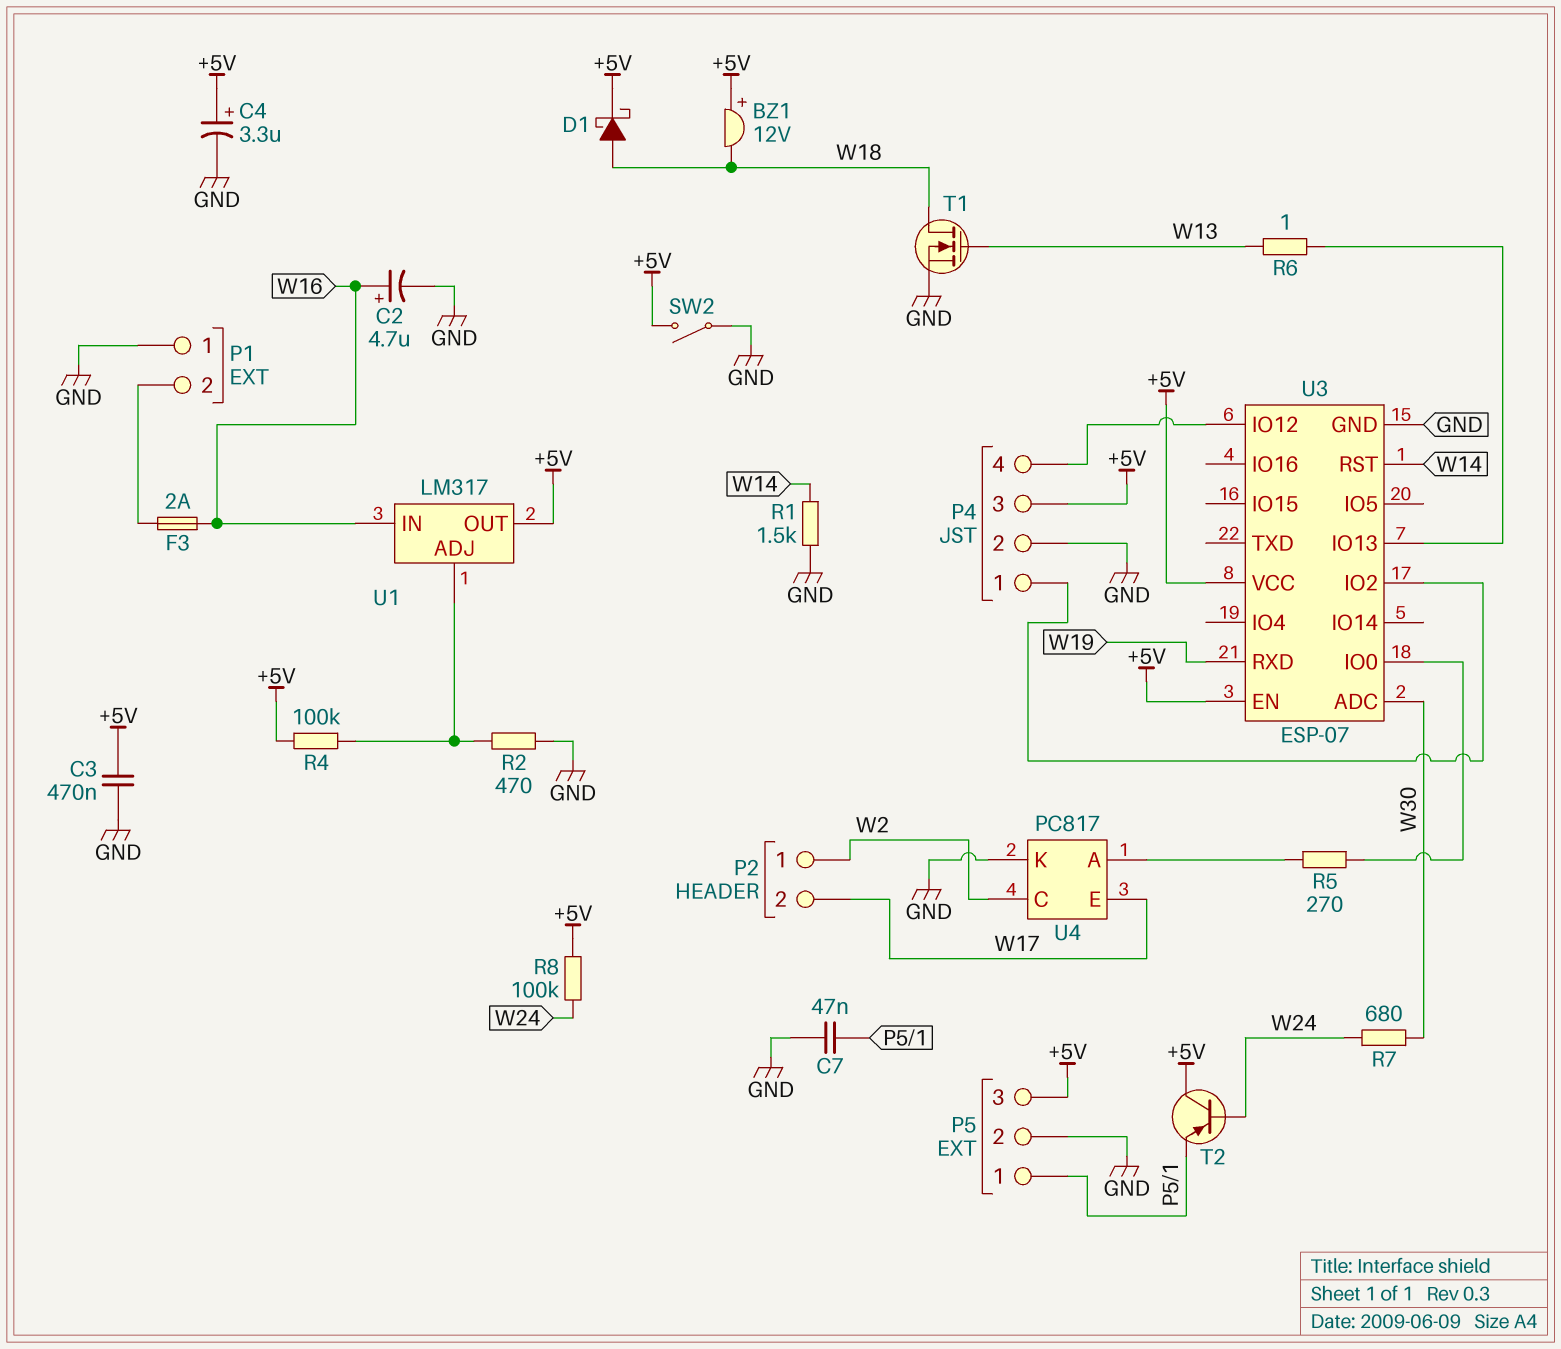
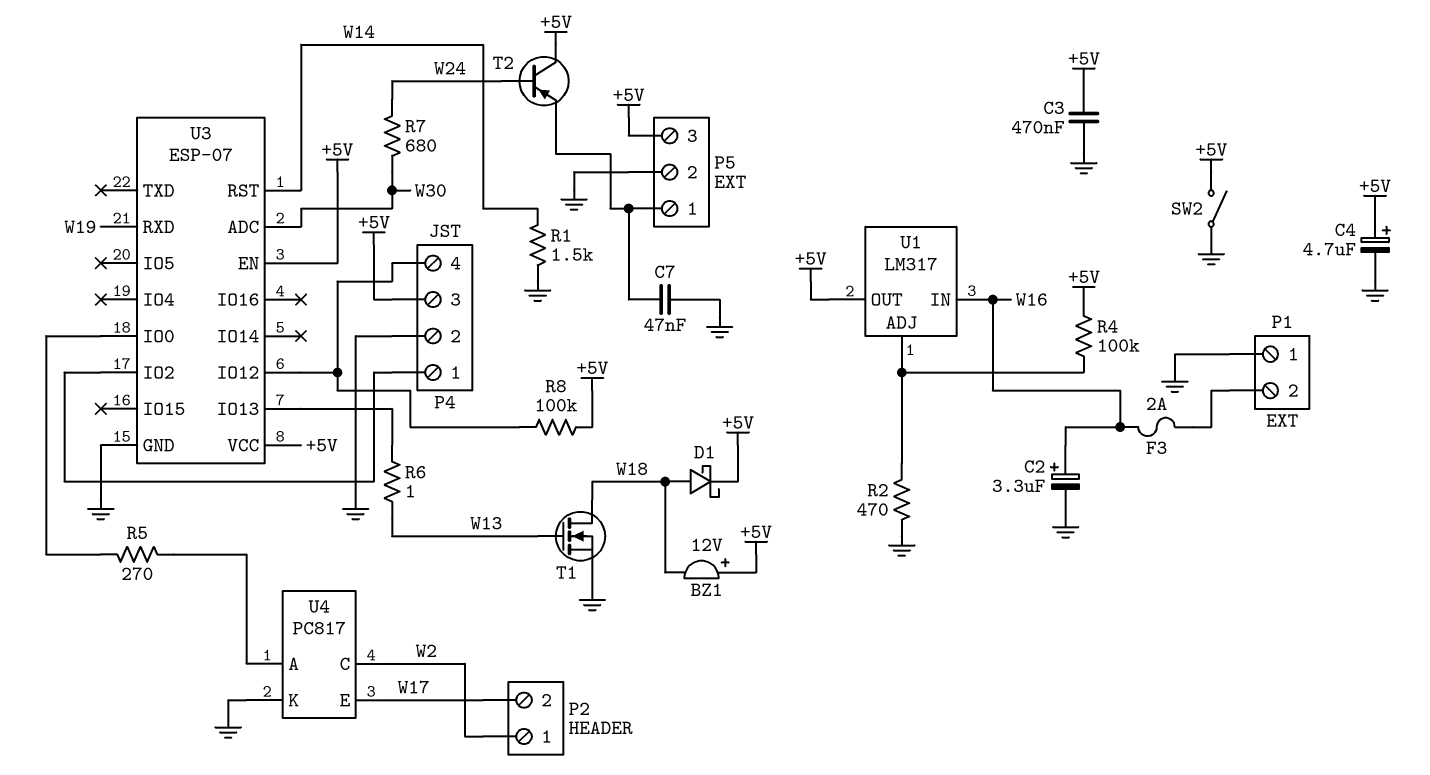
C2: 4.7uF (plus W16, minus GND) -> 3.3uF (plus W16, minus GND)
C4: 3.3uF (plus +5V, minus GND) -> 4.7uF (plus +5V, minus GND)
R8: 100k (+5V, W24) -> 100k (+5V, P4/4)

